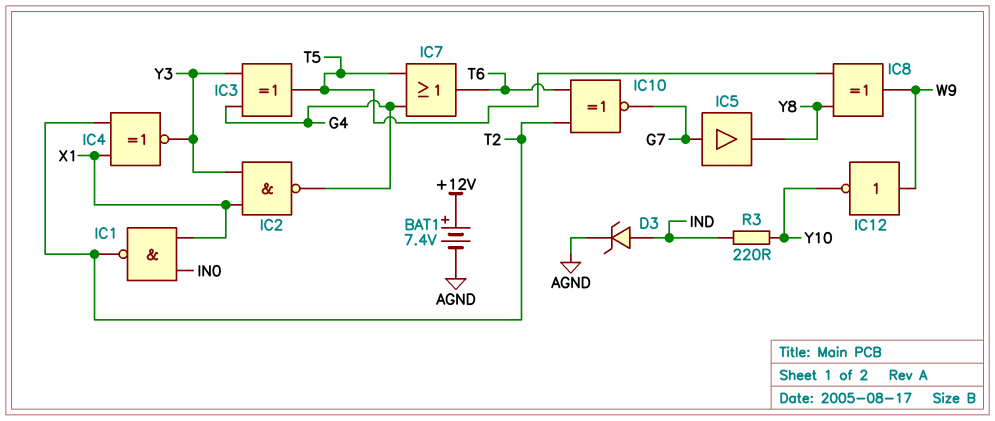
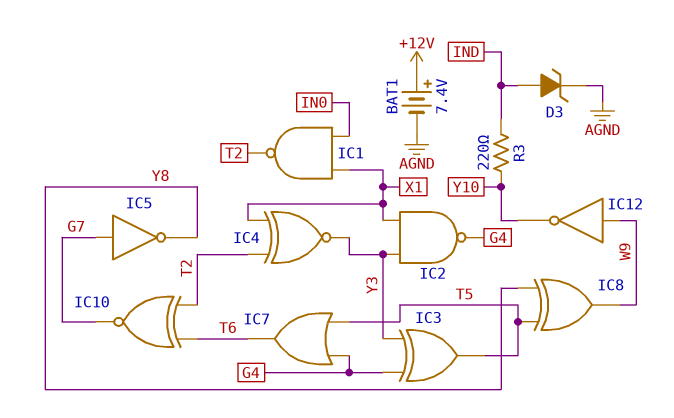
IC5: buffer (in G7, out Y8) -> NOT (in G7, out Y8)

